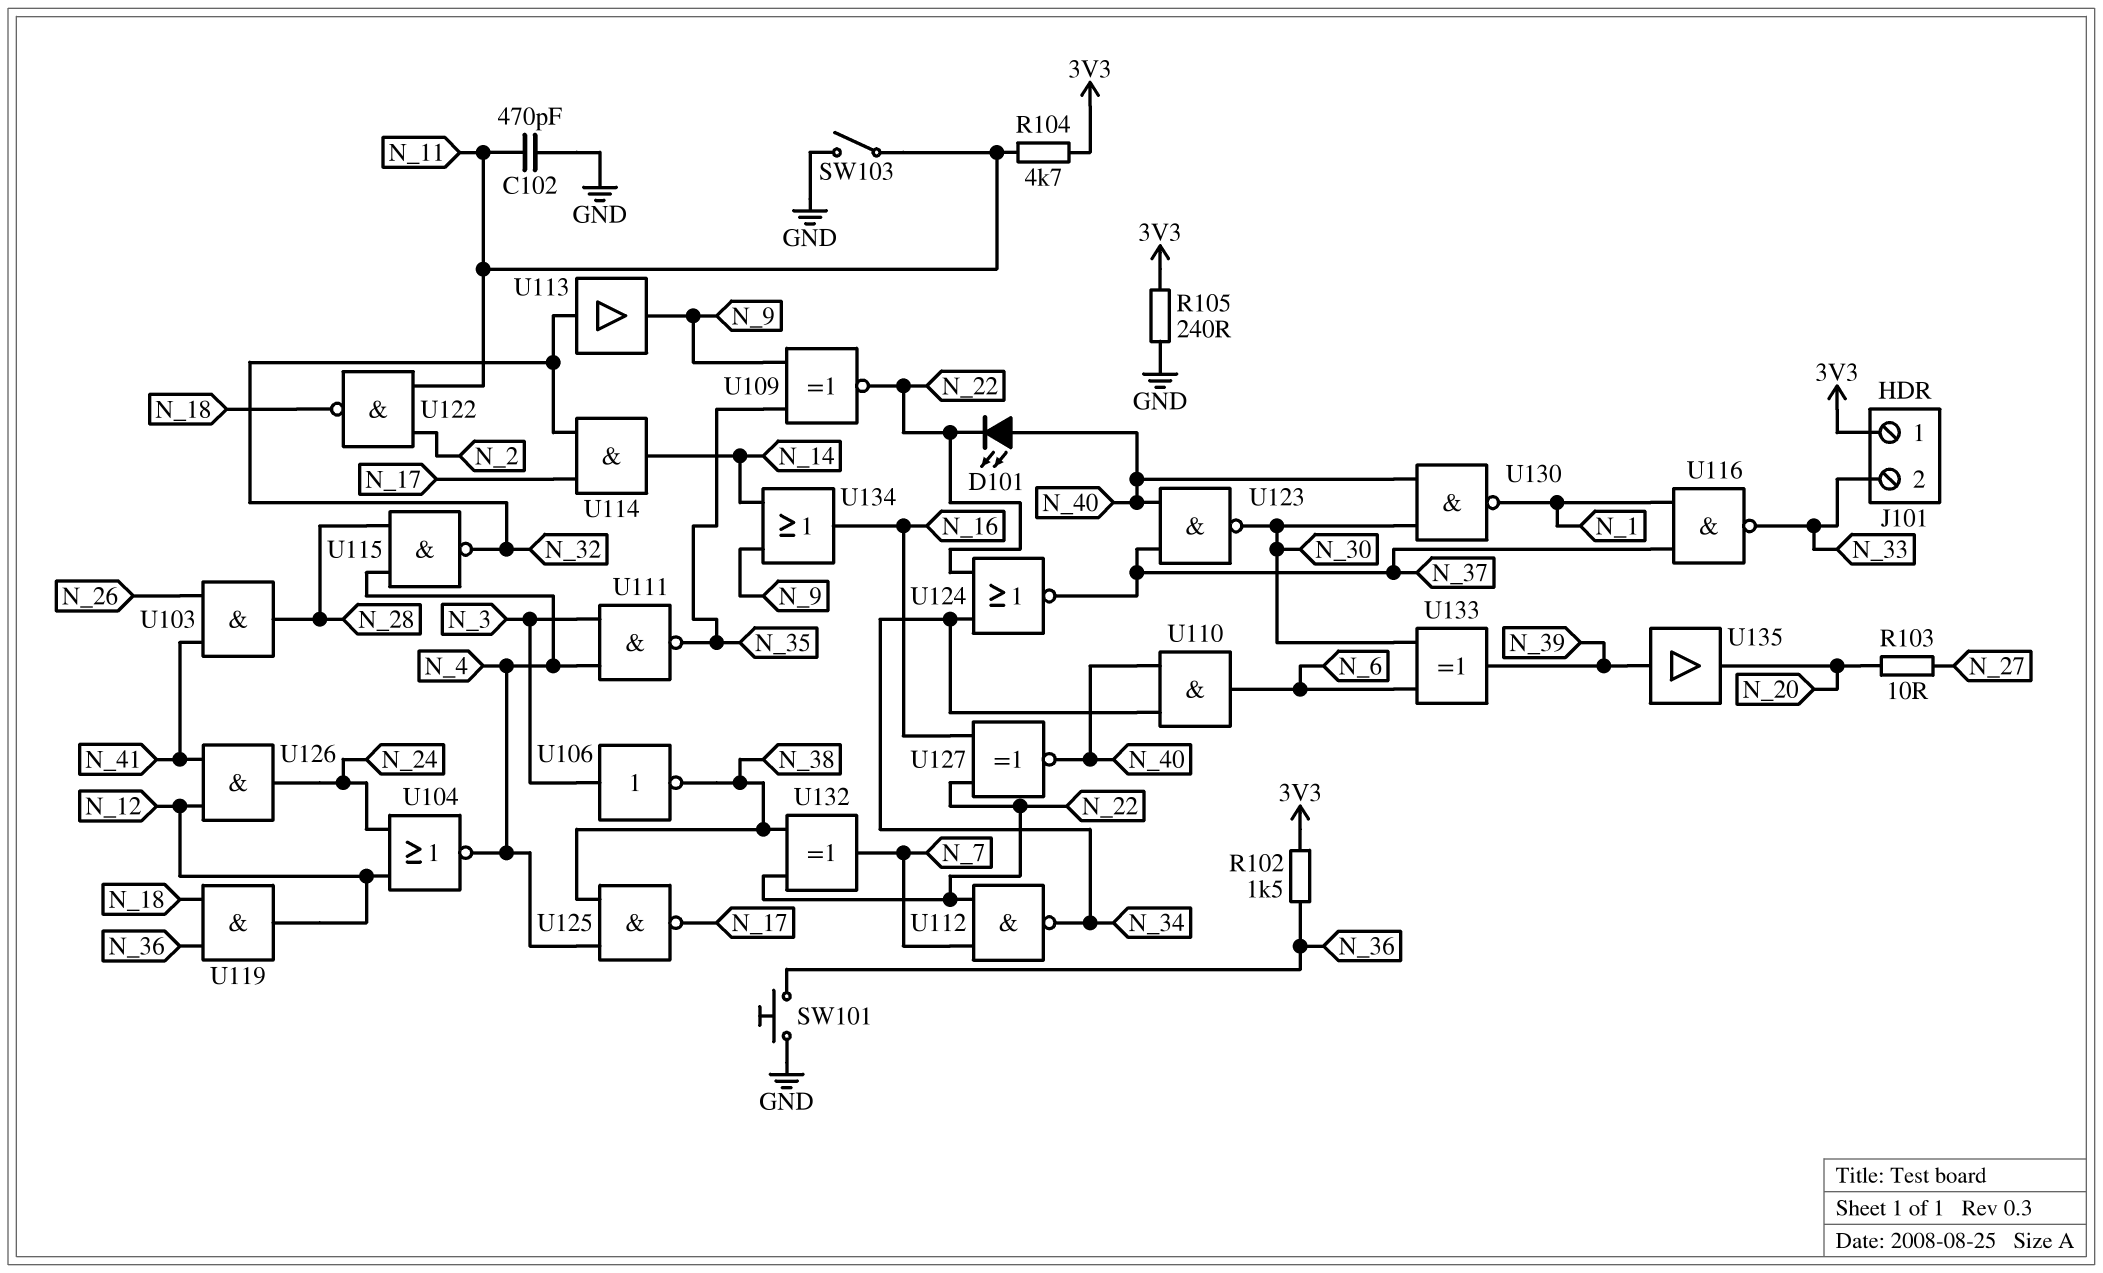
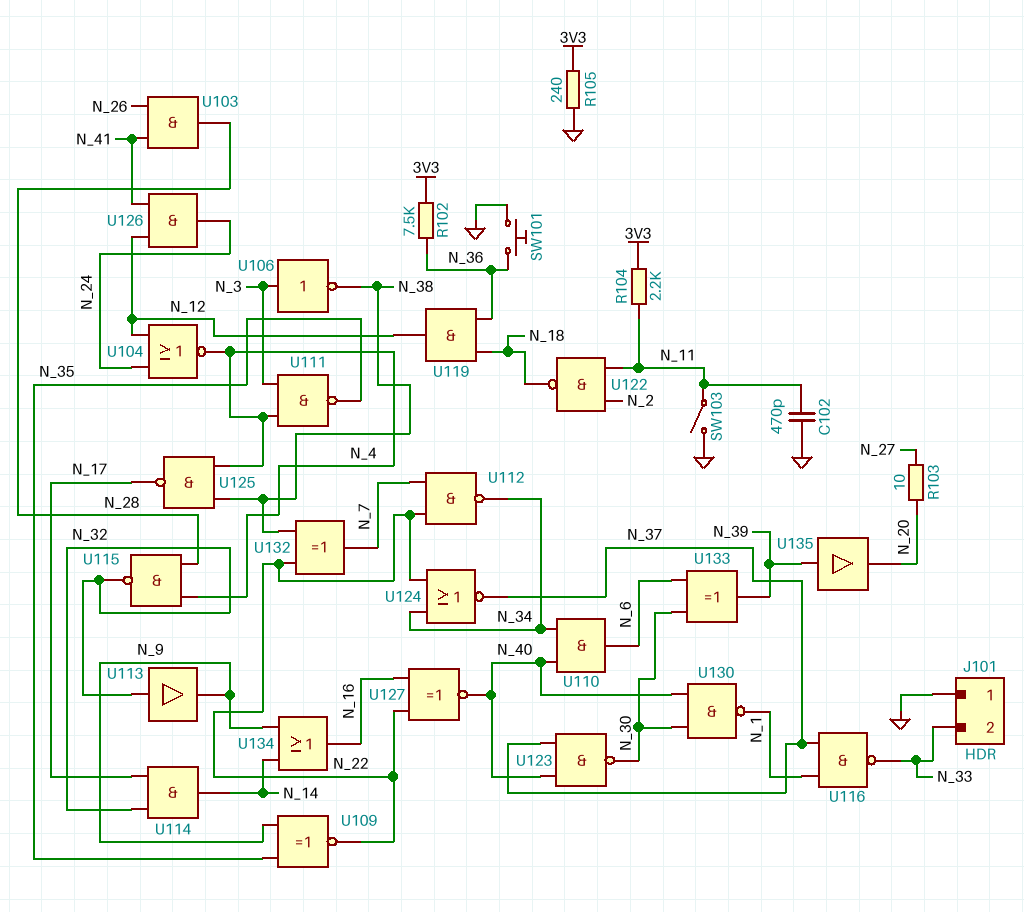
D101: LED (A N_40, K N_22) -> none
J101 pin 1: 3V3 -> GND
R102: 1.5k (3V3, N_36) -> 7.5k (3V3, N_36)
R104: 4.7k (3V3, N_11) -> 2.2k (3V3, N_11)

